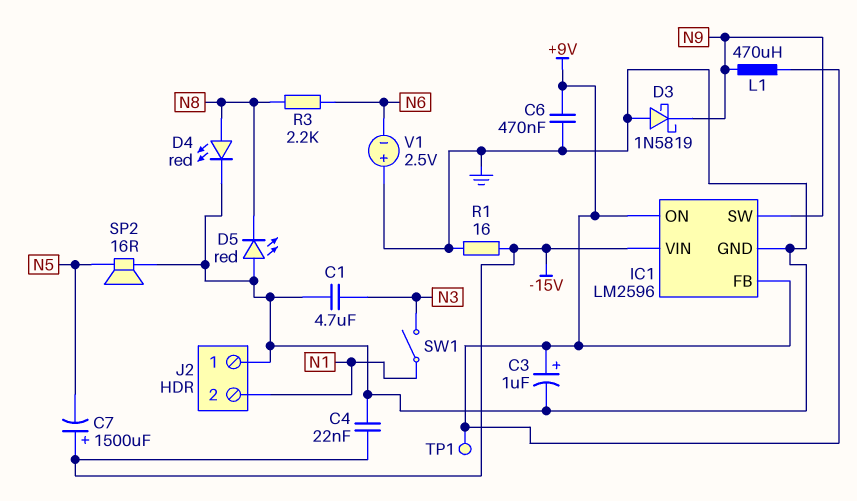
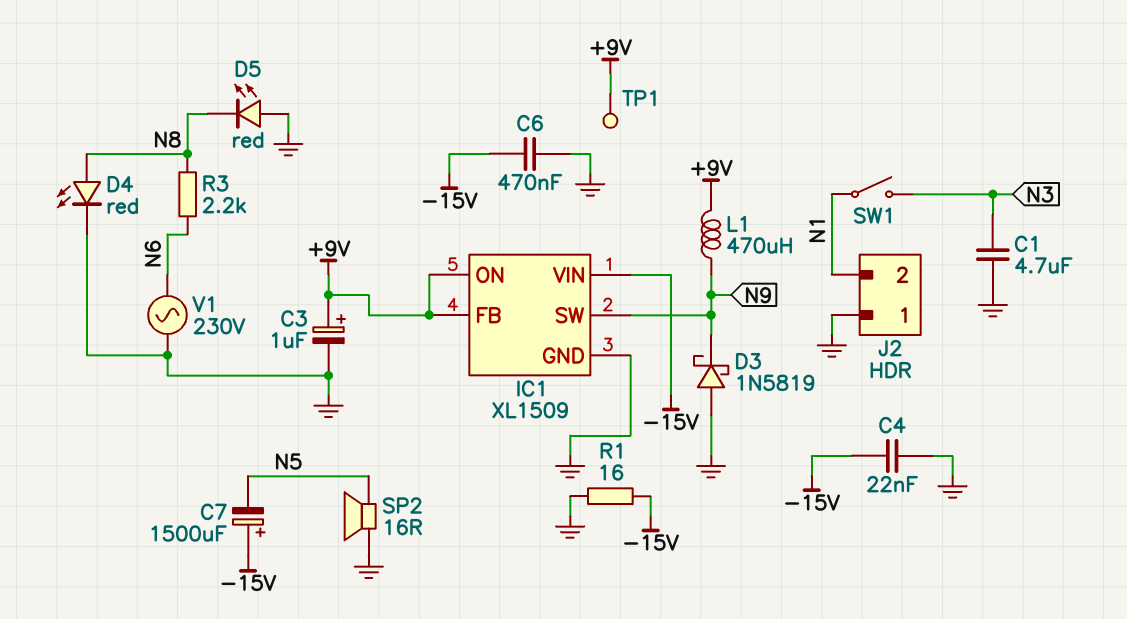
C6: 470nF (+9V, GND) -> 470nF (-15V, GND)
IC1: LM2596 -> XL1509
V1: 2.5V (plus GND, minus N6) -> AC 230V (GND, N6)

